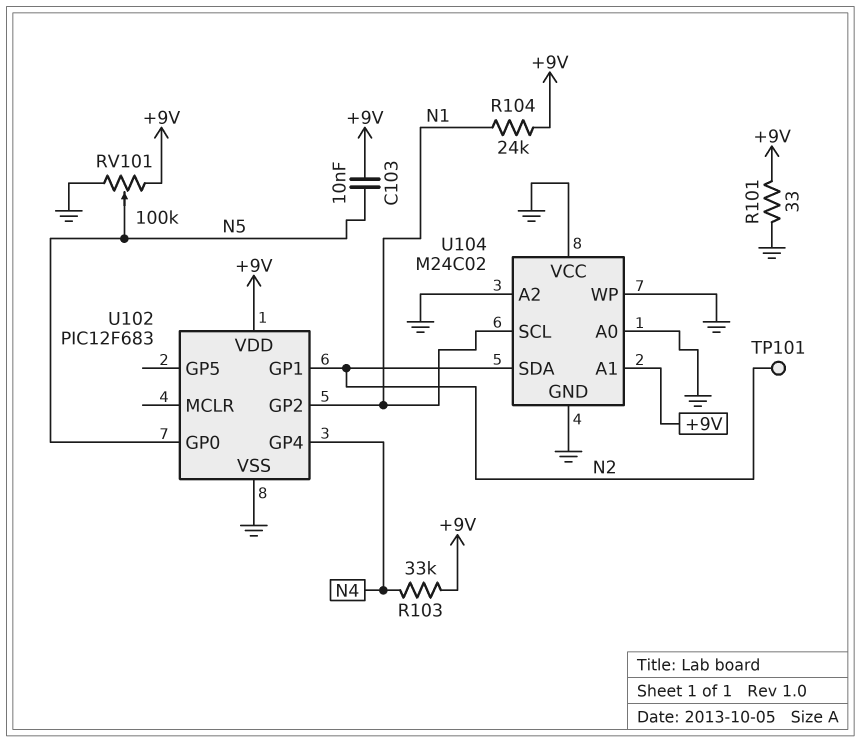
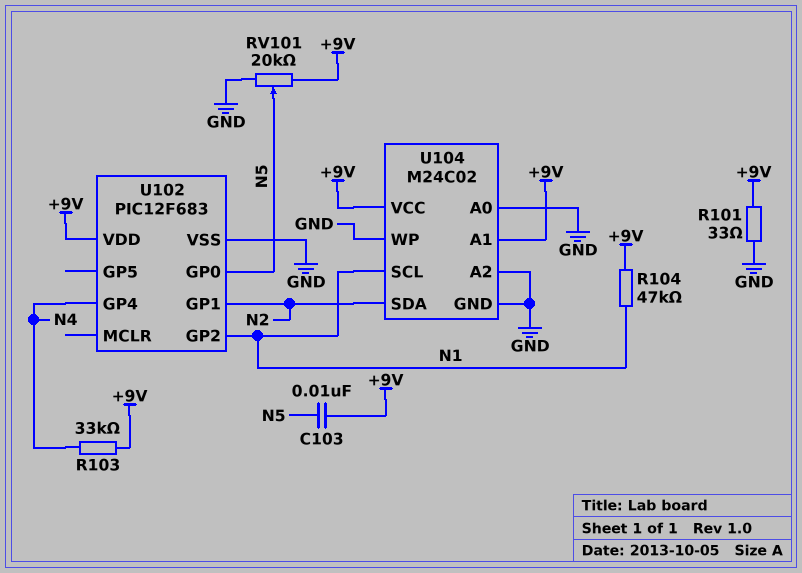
R104: 24k (+9V, N1) -> 47k (+9V, N1)
RV101: 100k (+9V, GND, wiper N5) -> 20k (+9V, GND, wiper N5)
TP101: test point (N2) -> none
U104 pin VCC: GND -> +9V

